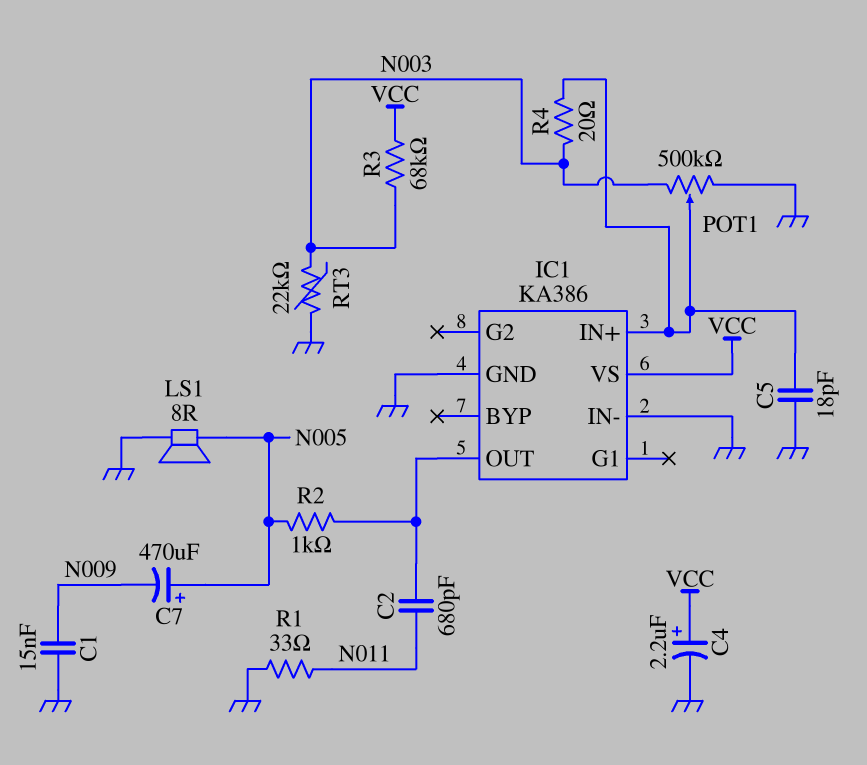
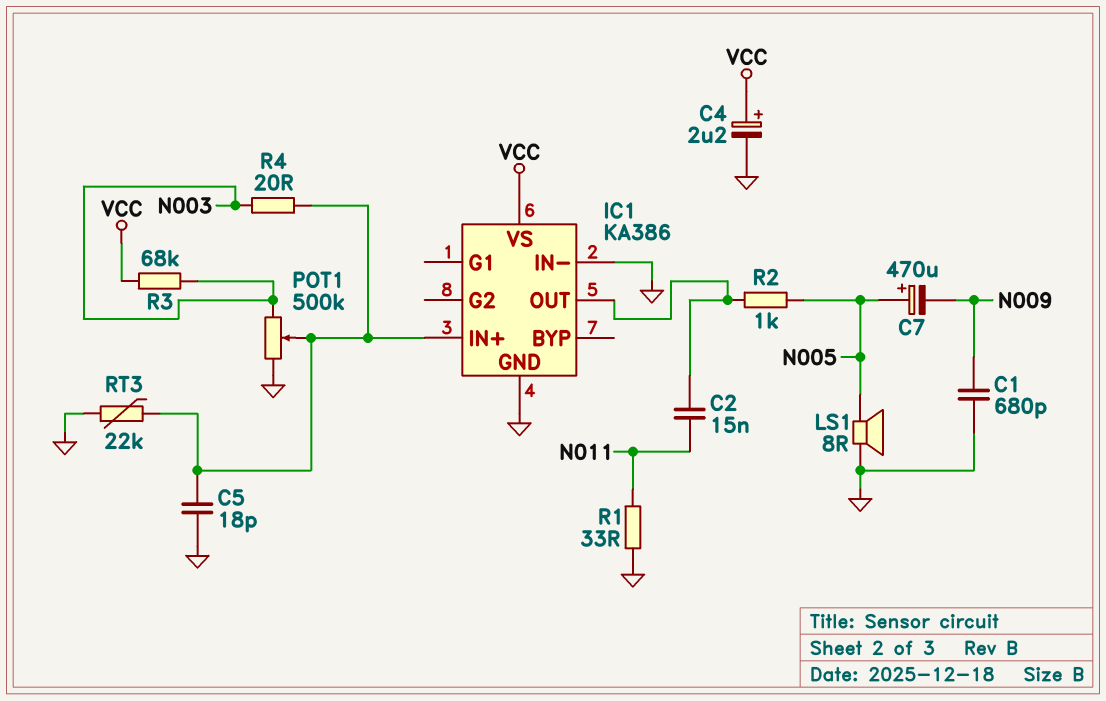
C1: 15nF (GND, N009) -> 680pF (GND, N009)
C2: 680pF (IC1/OUT, N011) -> 15nF (IC1/OUT, N011)
RT3: 22k (GND, N003) -> 22k (GND, IC1/IN+)

